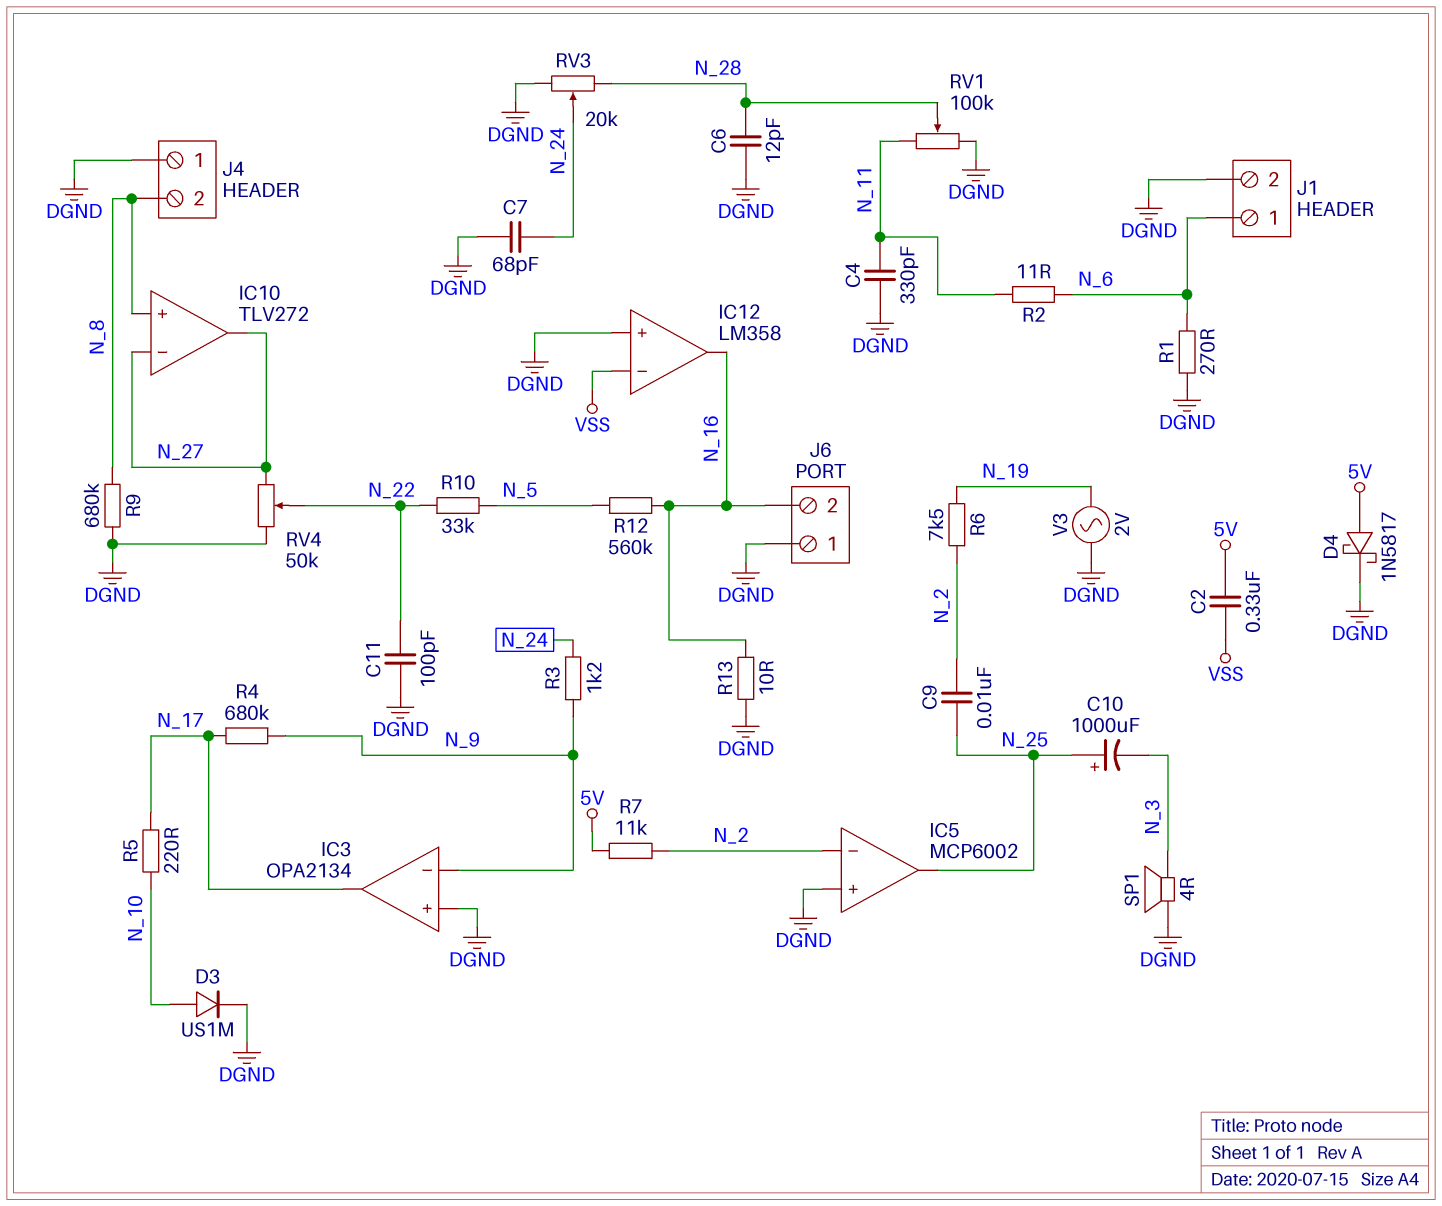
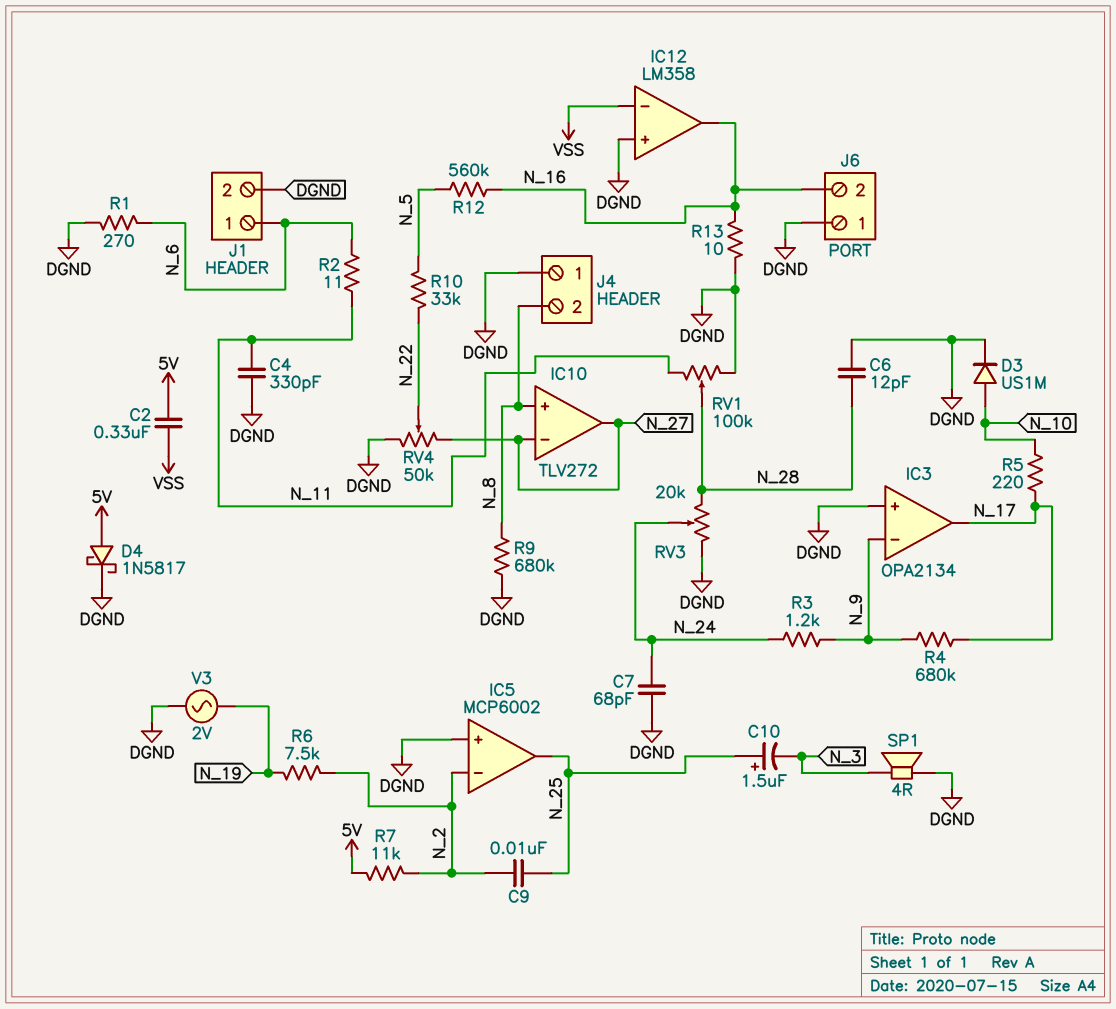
C10: 1000uF (plus N_25, minus N_3) -> 1.5uF (plus N_25, minus N_3)
C11: 100pF (DGND, N_22) -> none

